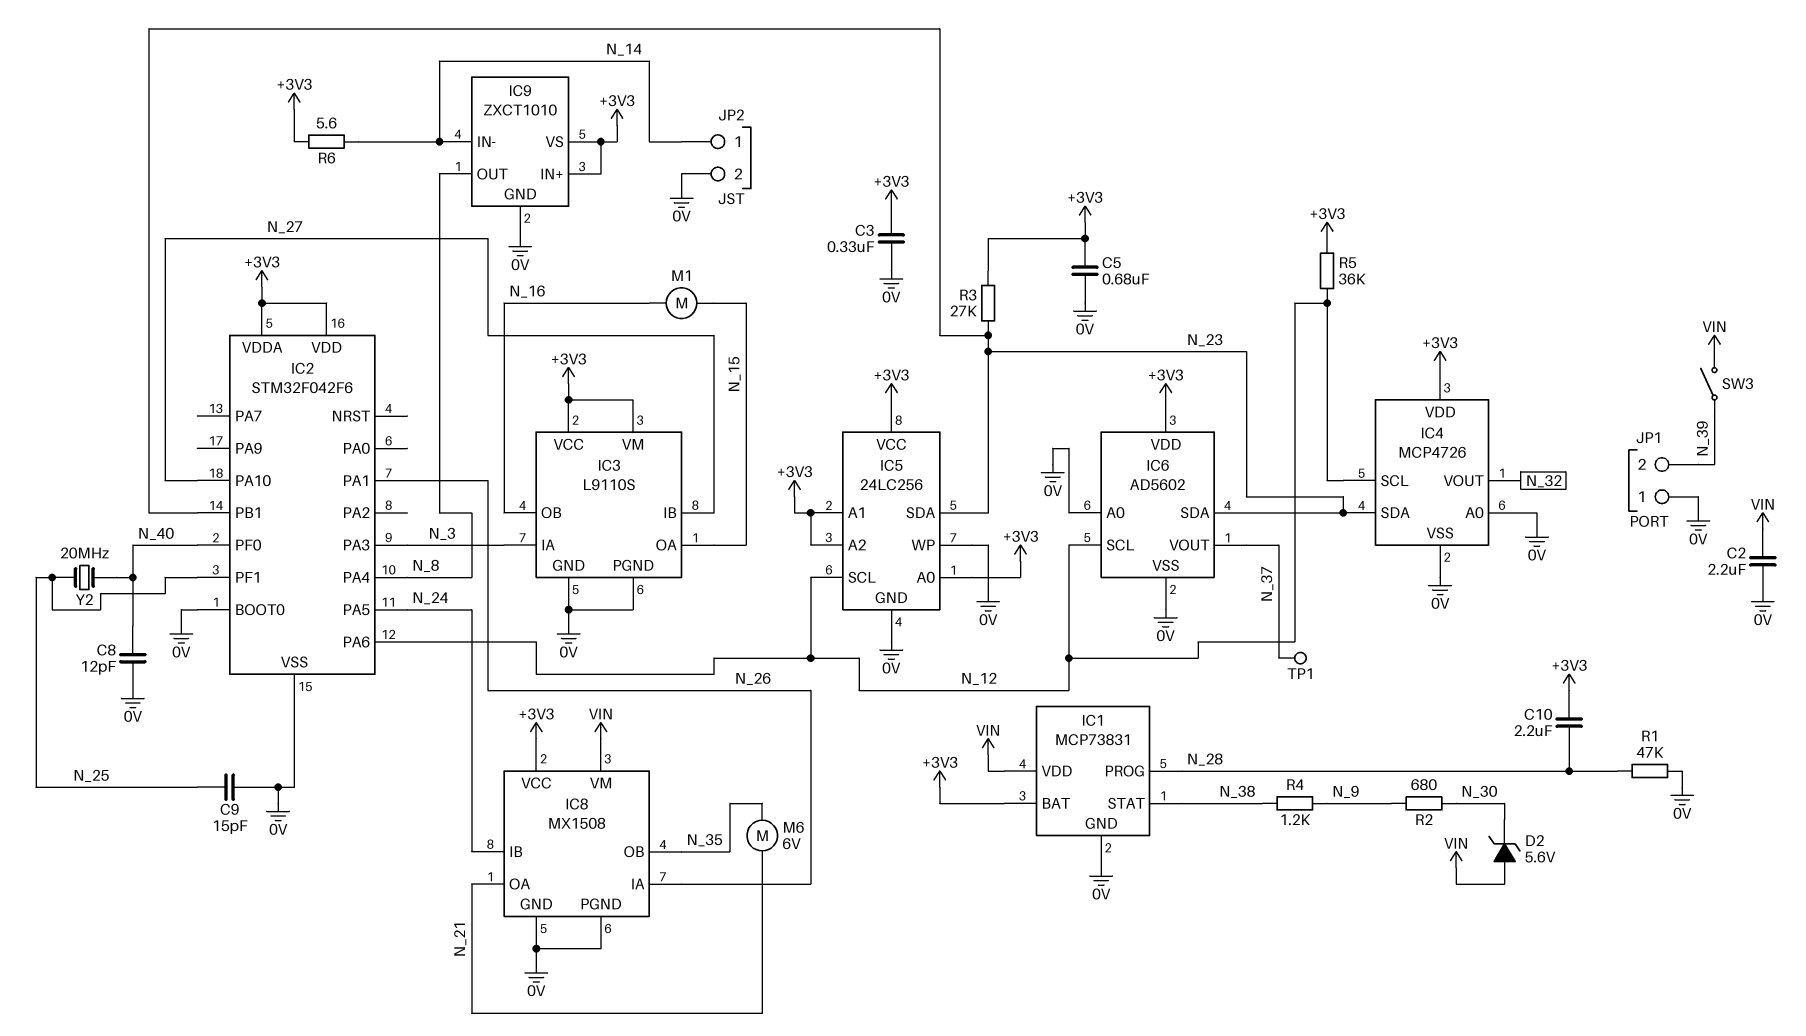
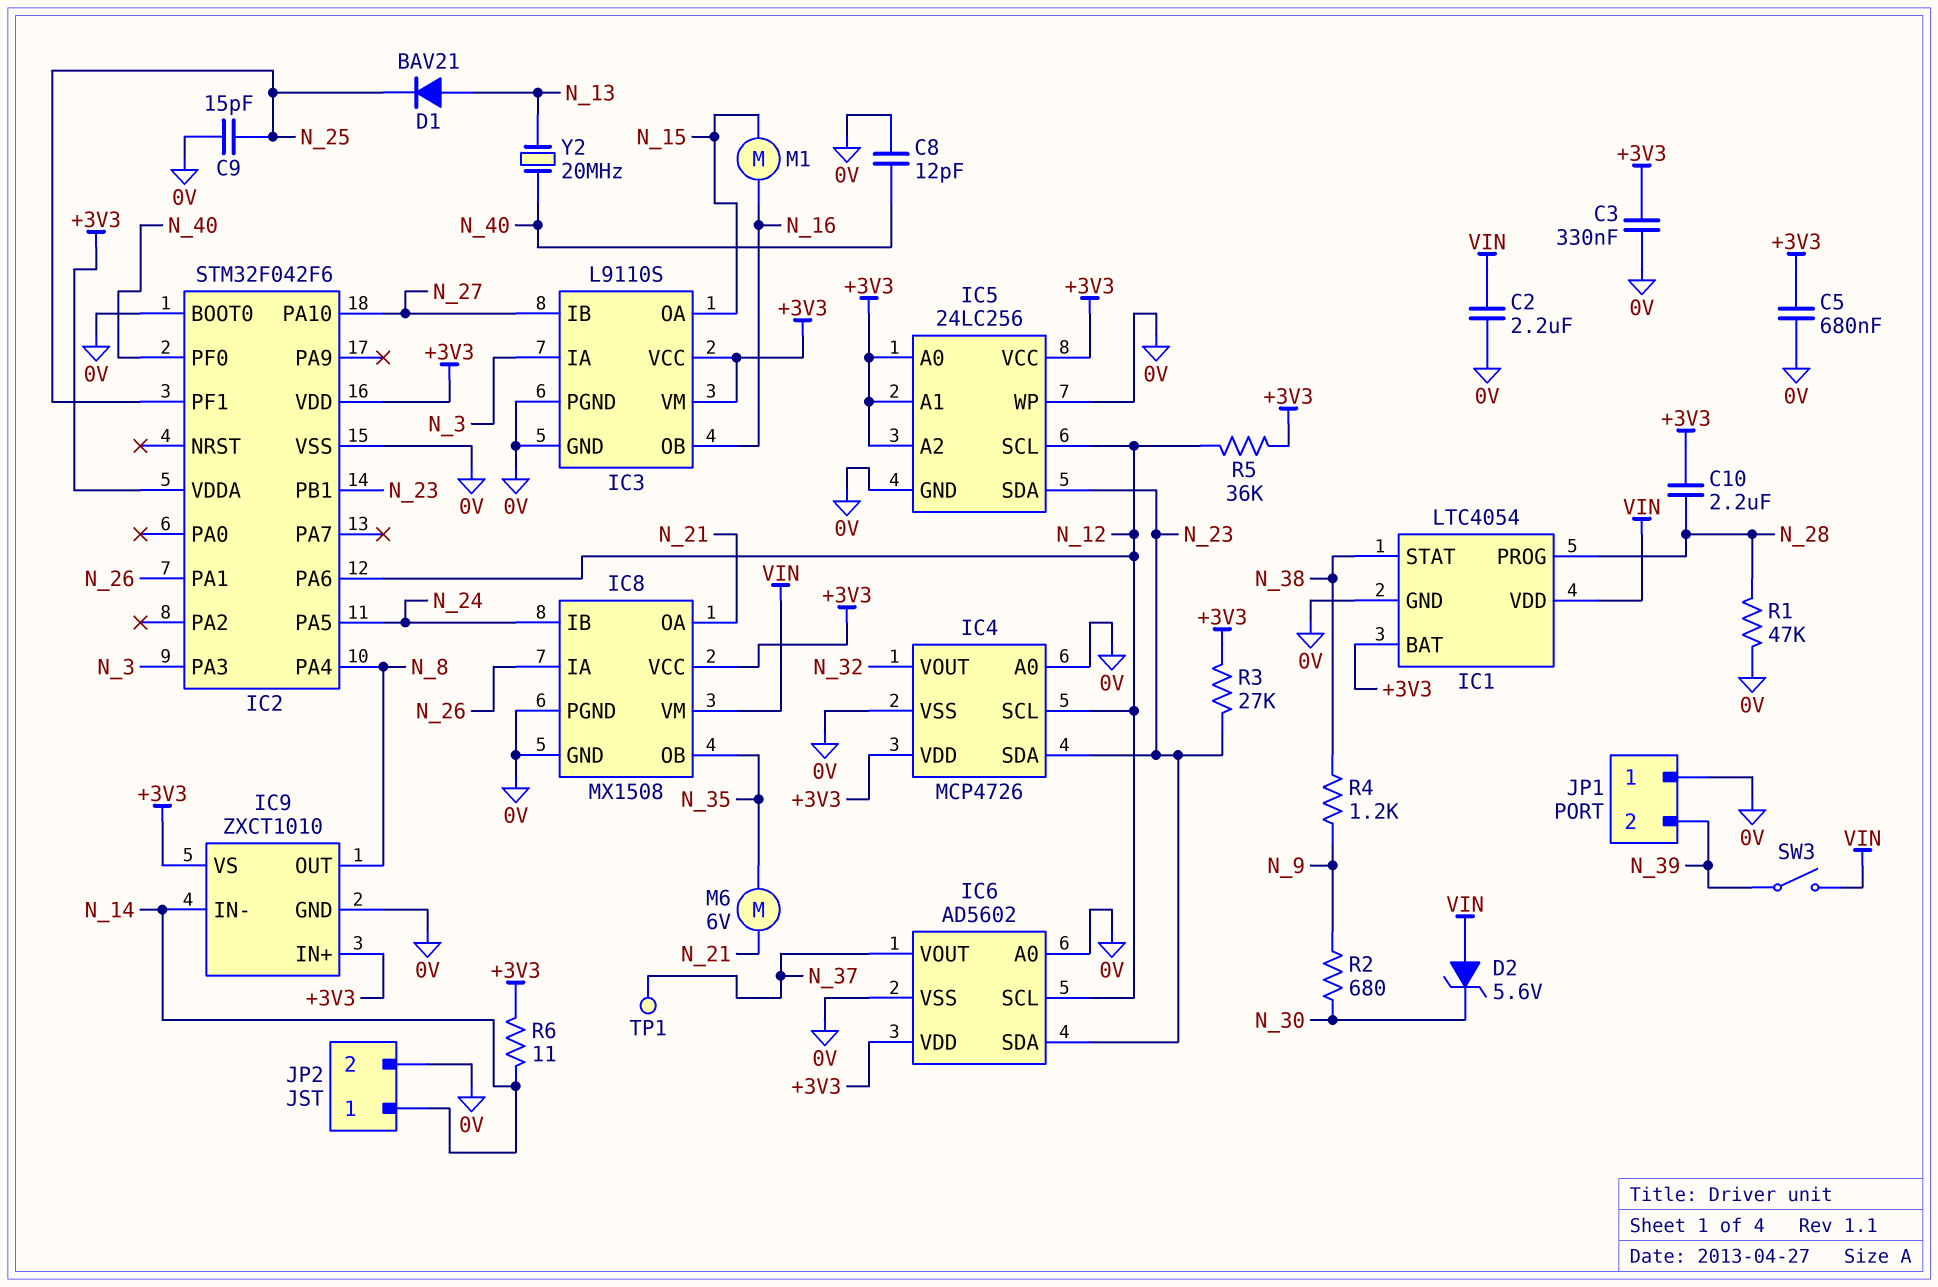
D1: none -> diode BAV21 (A N_13, K N_25)
IC1: MCP73831 -> LTC4054
R6: 5.6 (+3V3, N_14) -> 11 (+3V3, N_14)
Y2: 20MHz (N_25, N_40) -> 20MHz (N_13, N_40)

